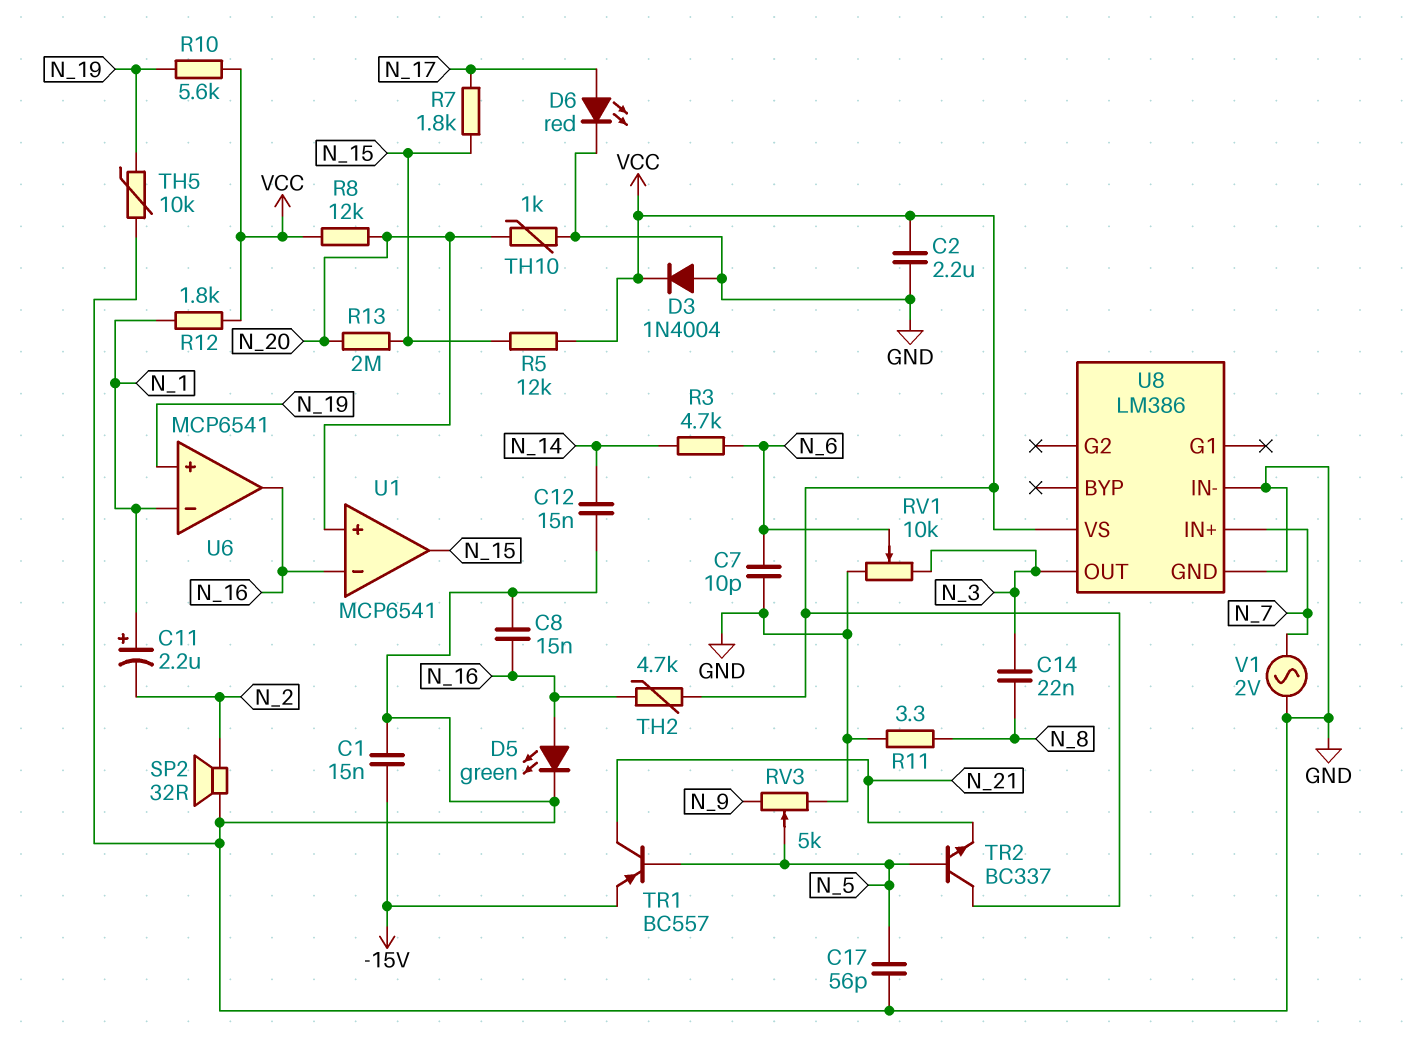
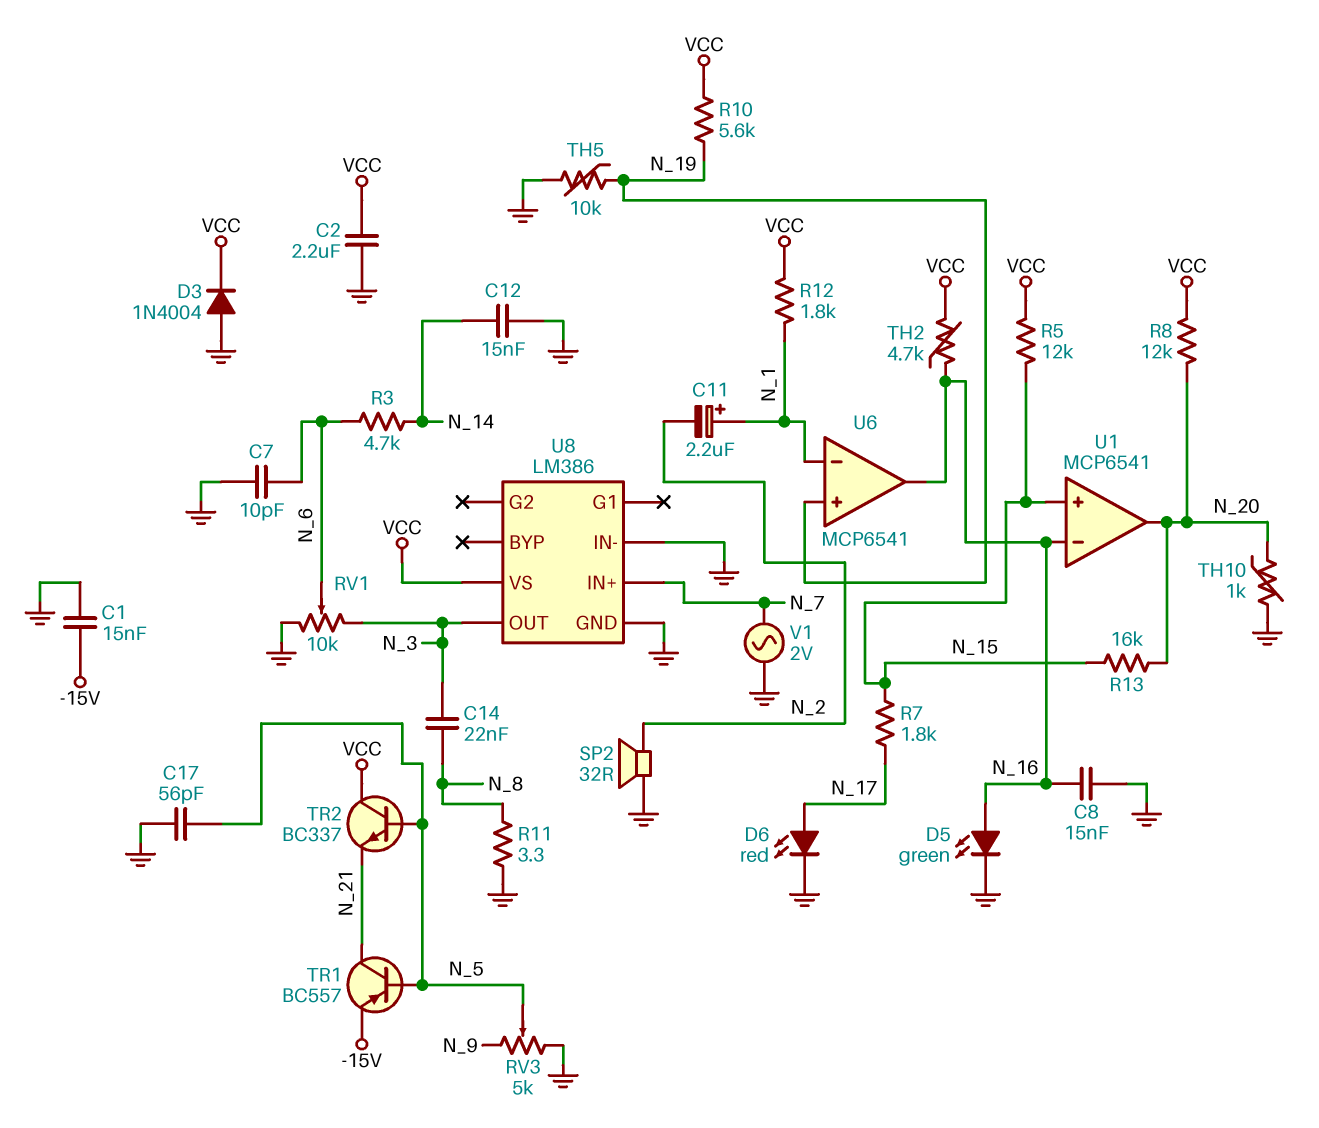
R13: 2M (N_15, N_20) -> 16k (N_15, N_20)
U1 pin in+: N_20 -> N_15
U1 pin out: N_15 -> N_20

